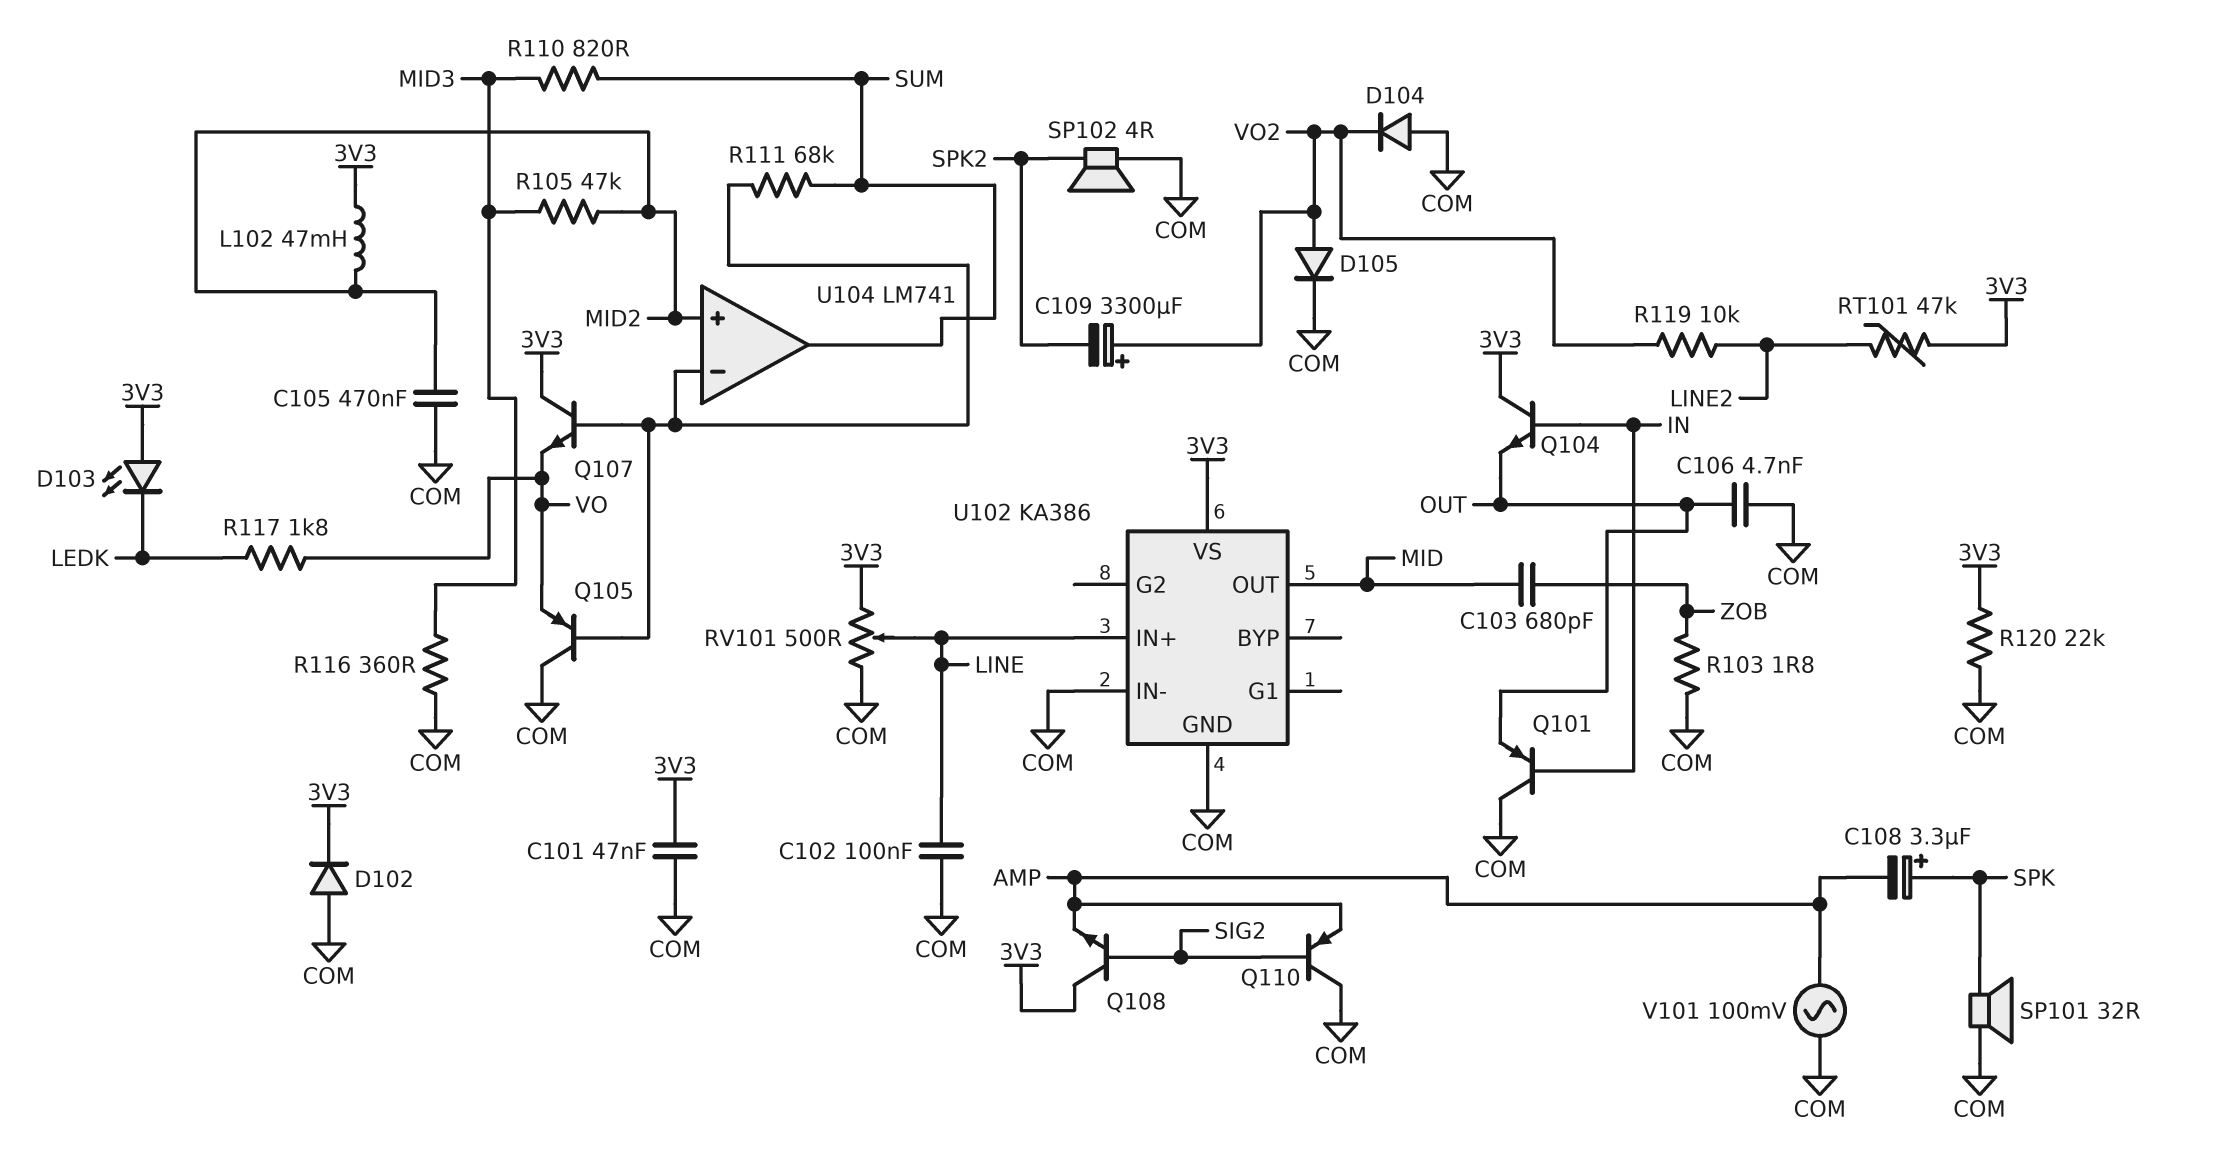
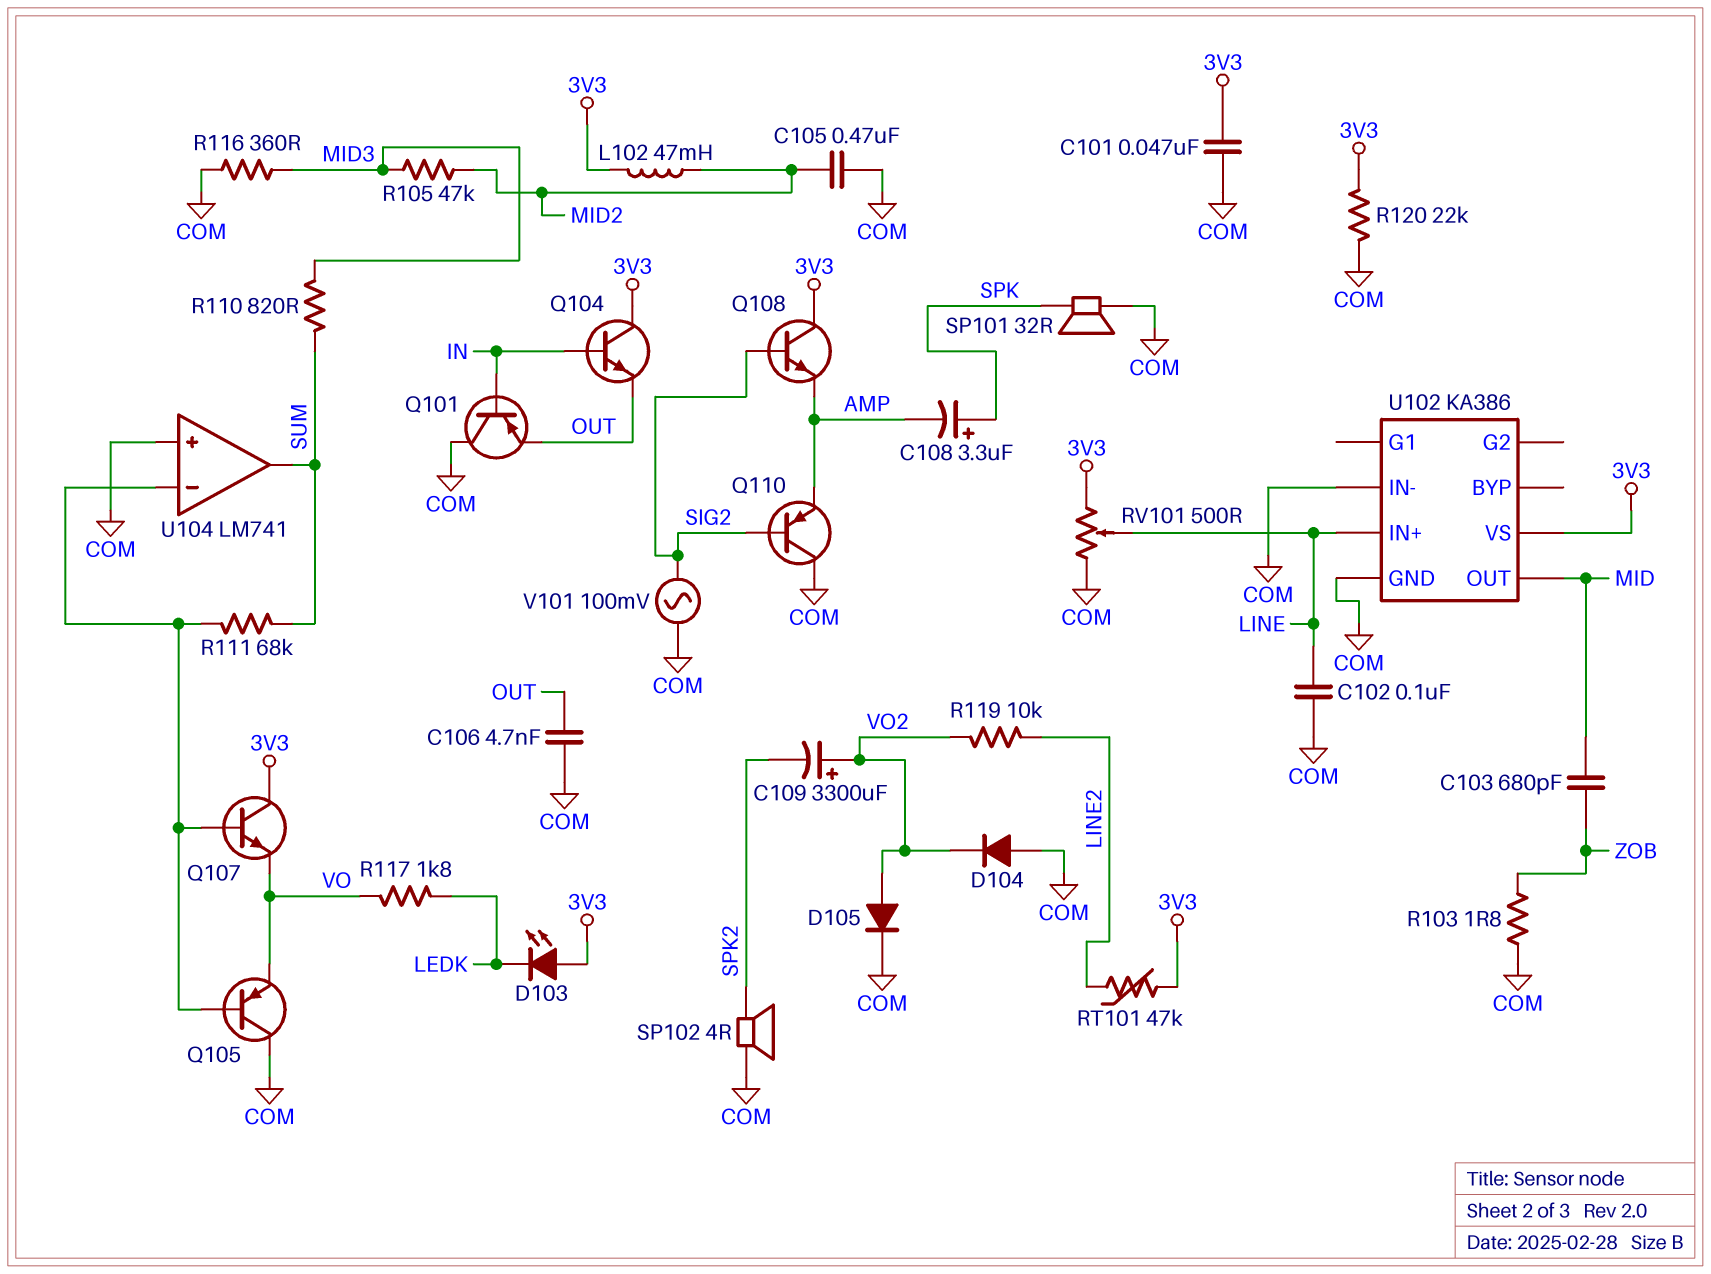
D102: diode (A COM, K 3V3) -> none
U104 pin in+: MID2 -> COM
V101: AC 100mV (AMP, COM) -> AC 100mV (COM, SIG2)

